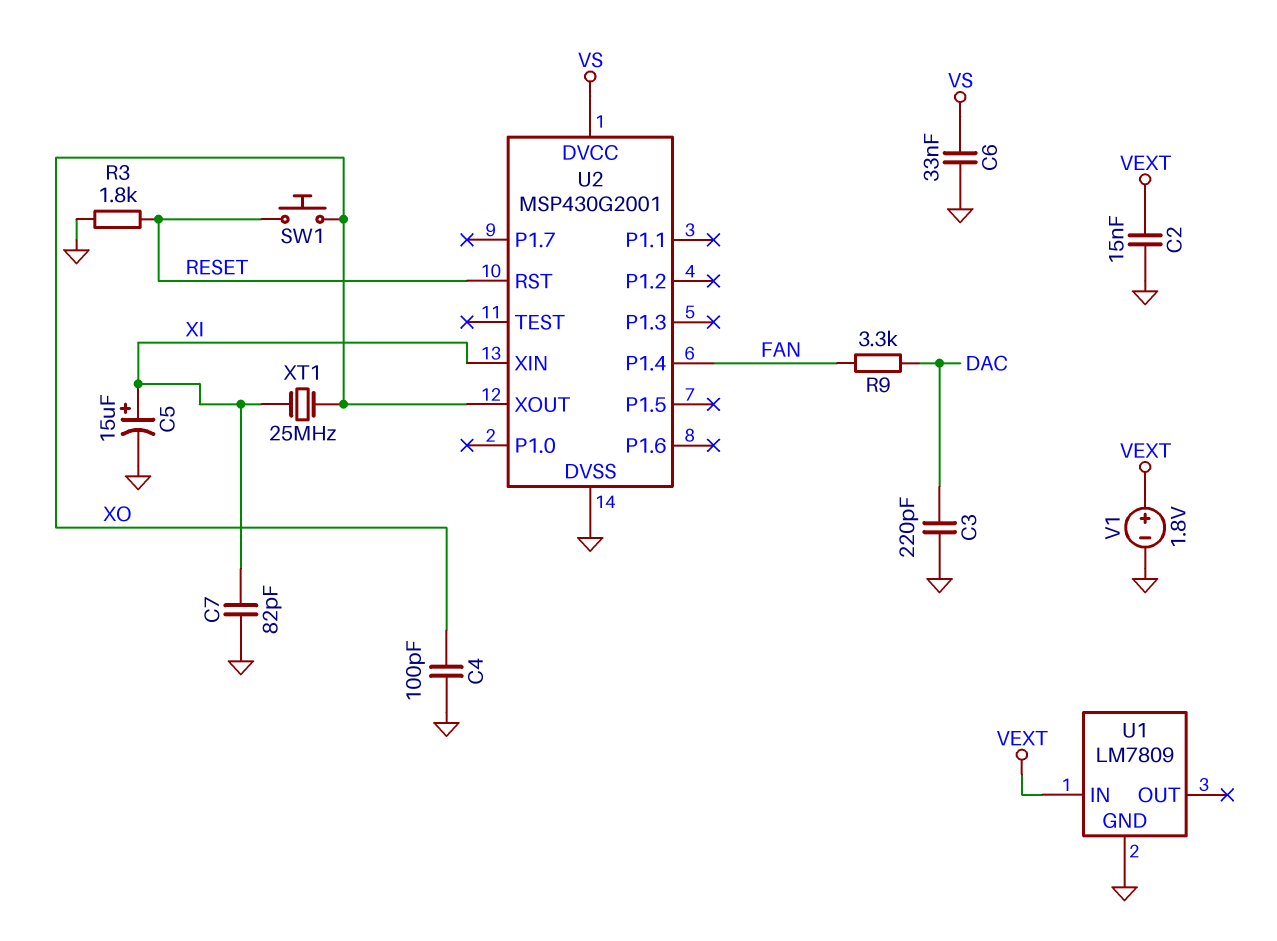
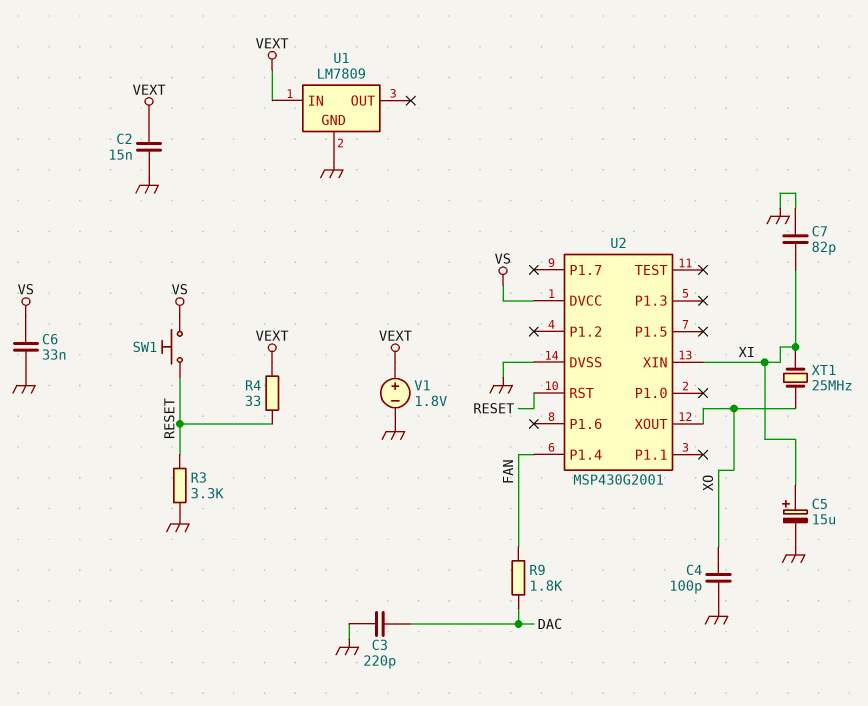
R3: 1.8k (GND, RESET) -> 3.3k (GND, RESET)
R4: none -> 33 (RESET, VEXT)
R9: 3.3k (DAC, FAN) -> 1.8k (DAC, FAN)
SW1: button (RESET, XO) -> button (RESET, VS)

